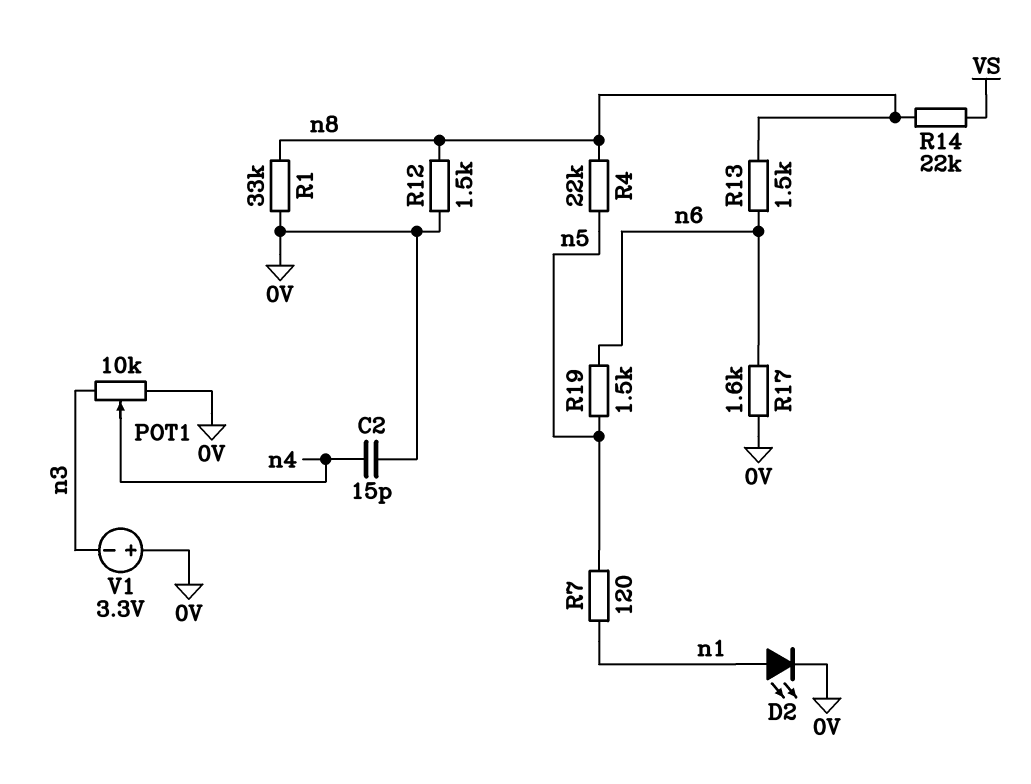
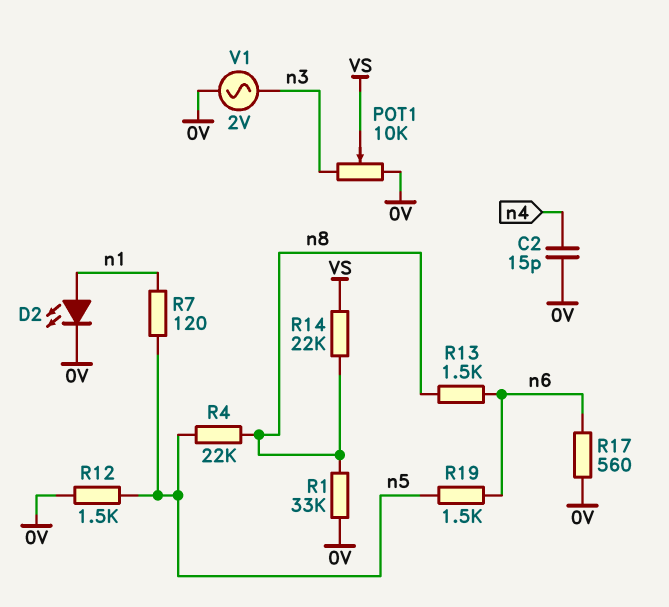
POT1: 10k (0V, n3, wiper n4) -> 10k (0V, n3, wiper VS)
R12: 1.5k (0V, n8) -> 1.5k (0V, n5)
R17: 1.6k (0V, n6) -> 560 (0V, n6)
V1: 3.3V (plus 0V, minus n3) -> AC 2V (0V, n3)

